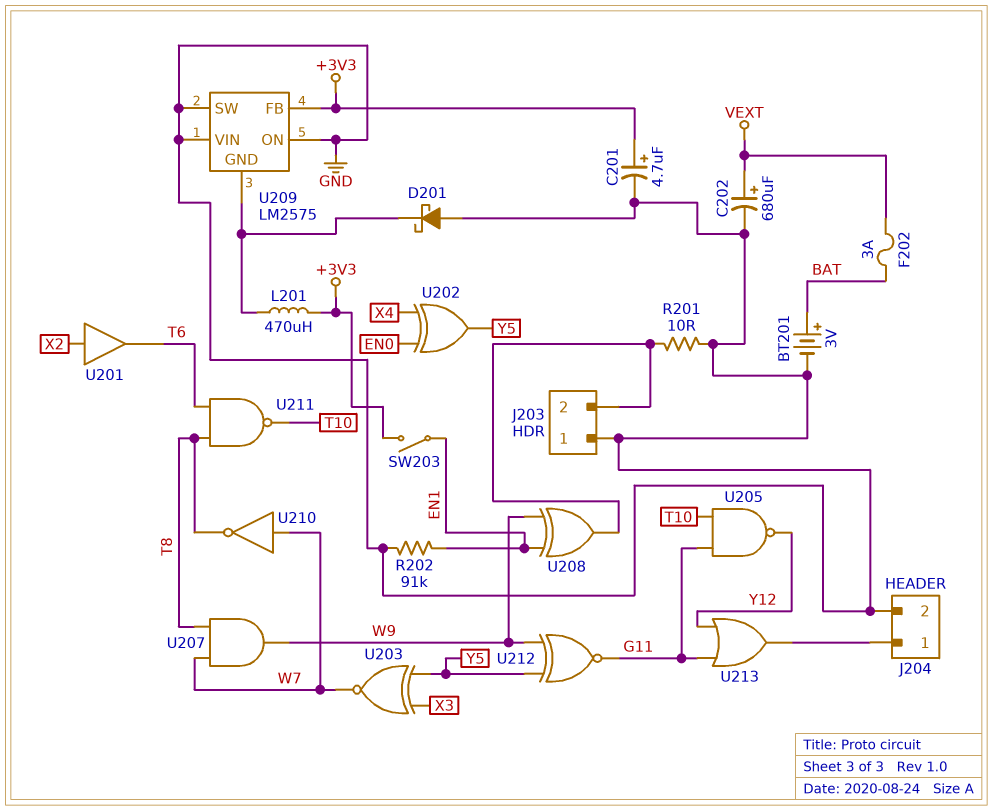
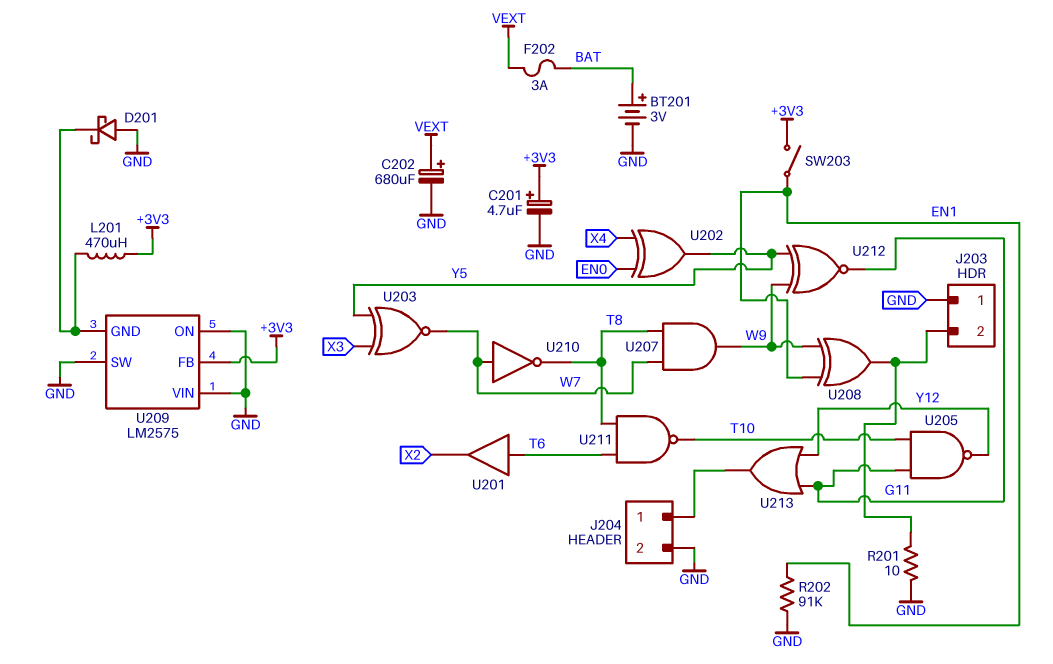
U201: buffer (in X2, out T6) -> buffer (in T6, out X2)

